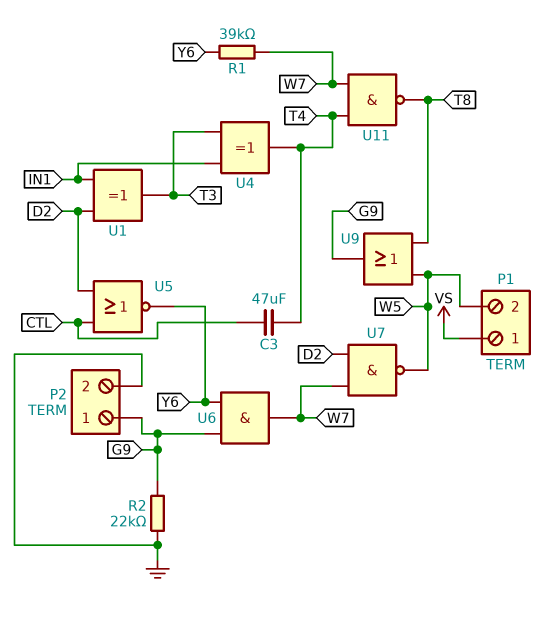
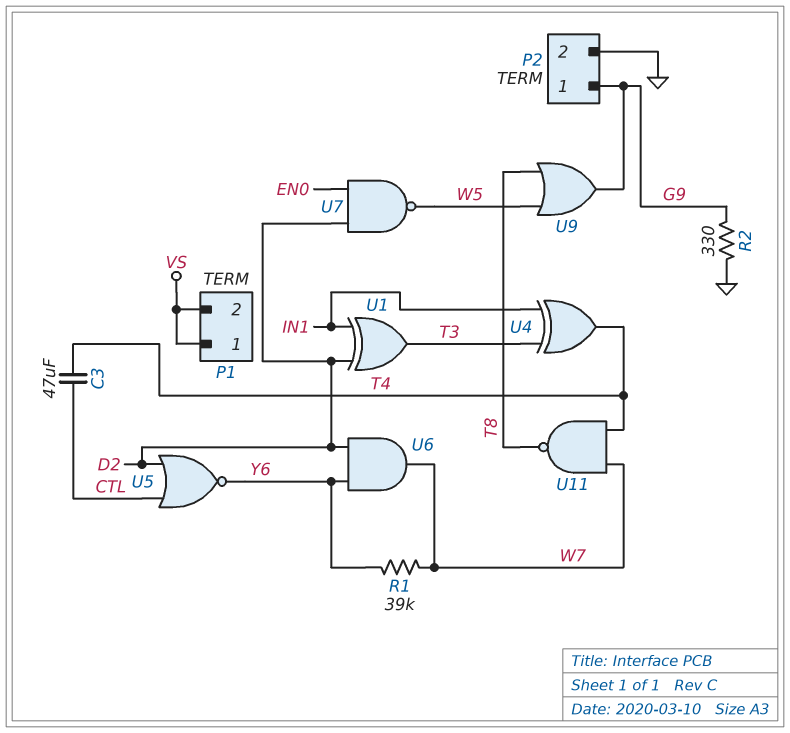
P1 pin 2: W5 -> VS
R2: 22k (G9, GND) -> 330 (G9, GND)
U6: AND (in G9, in Y6, out W7) -> AND (in D2, in Y6, out W7)
U7: NAND (in D2, in W7, out W5) -> NAND (in D2, in EN0, out W5)

